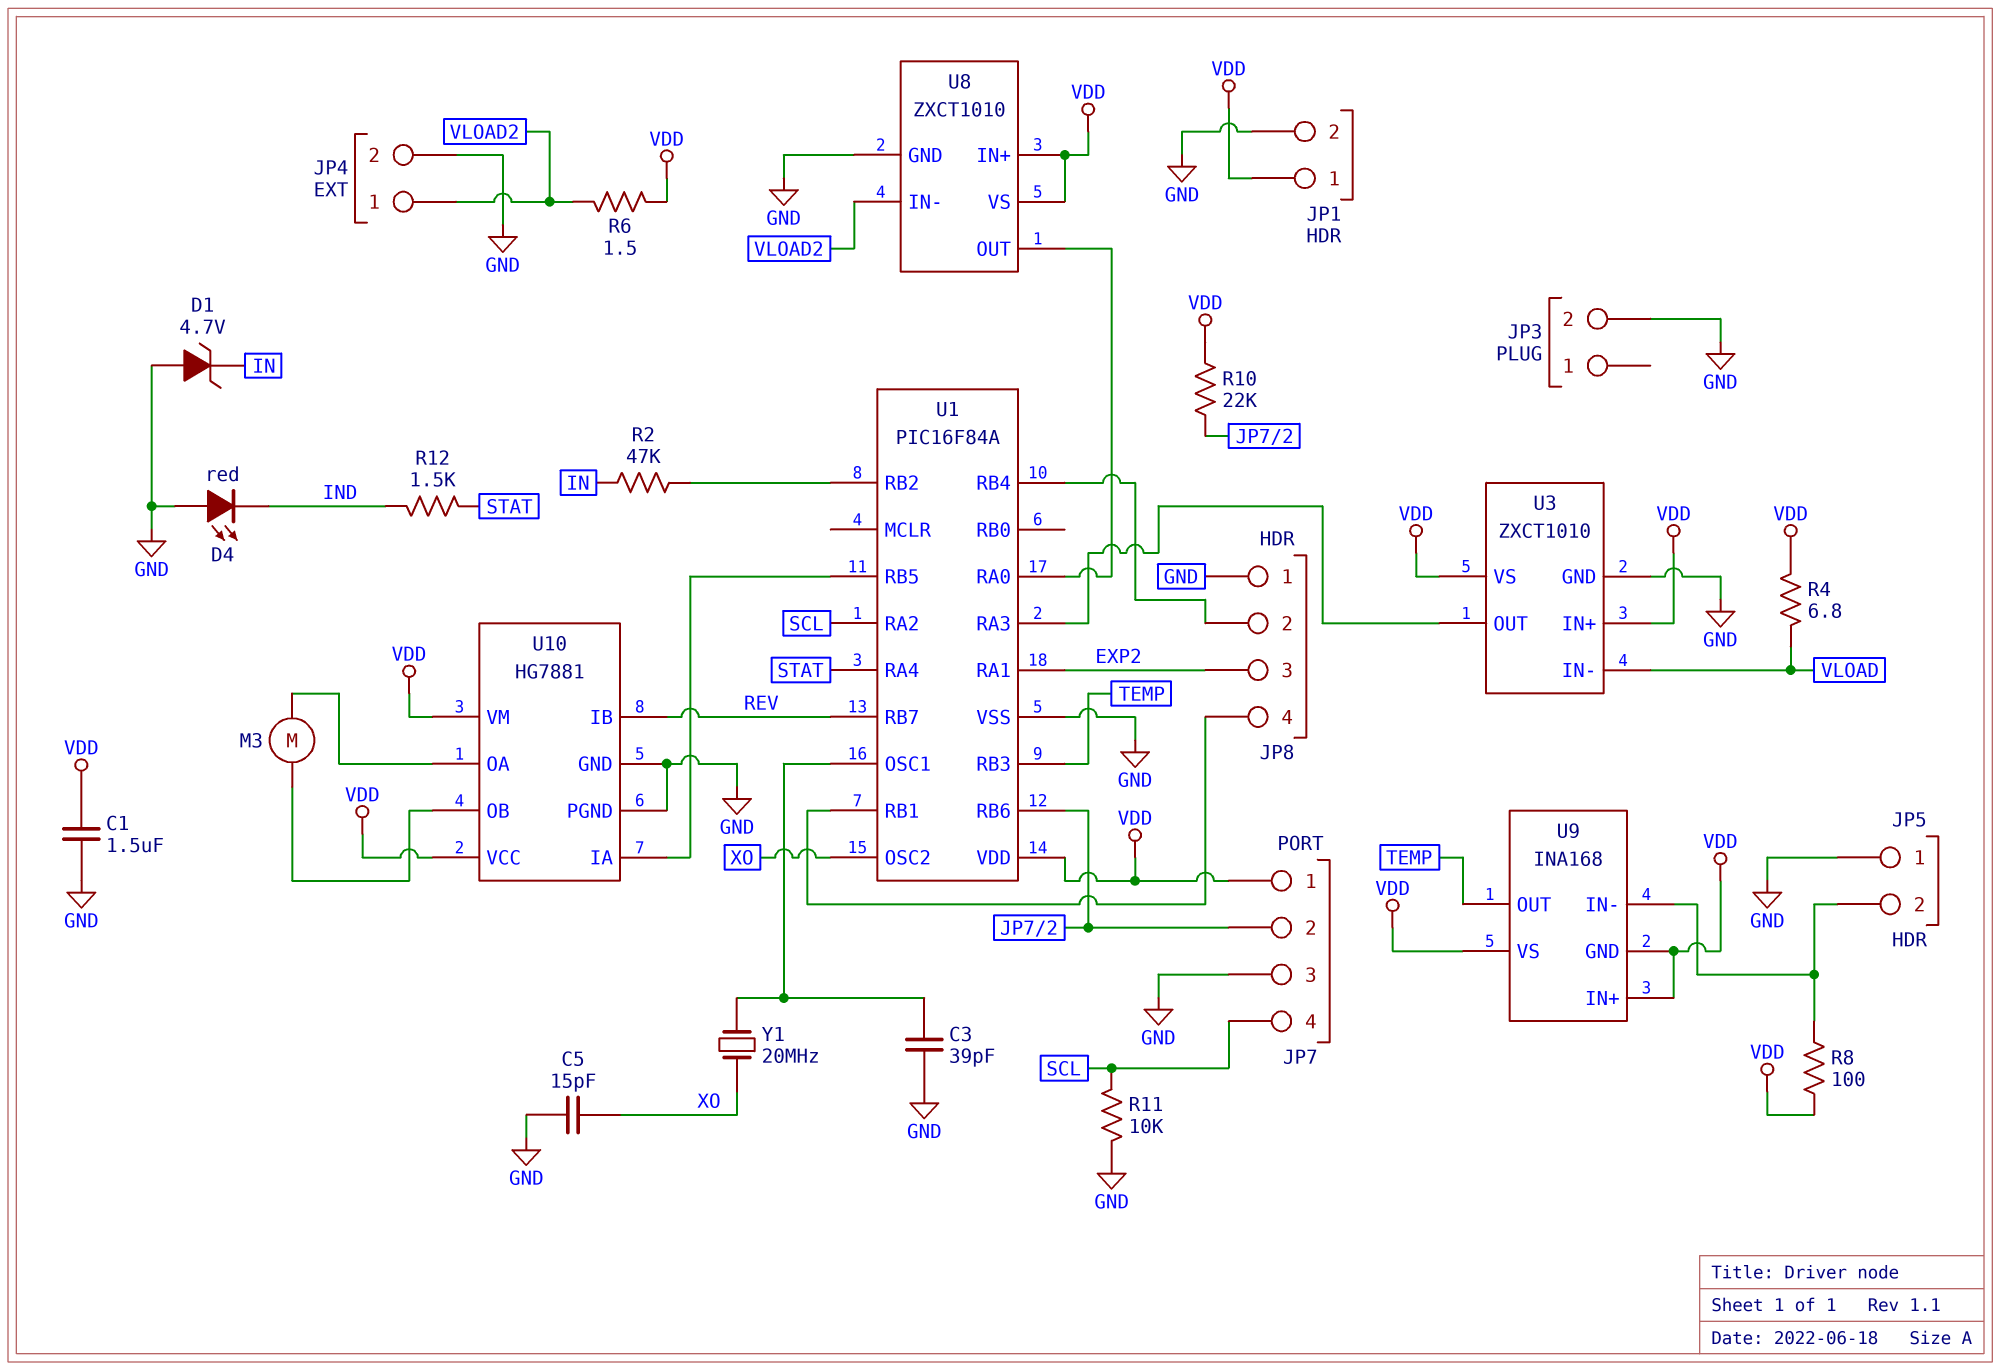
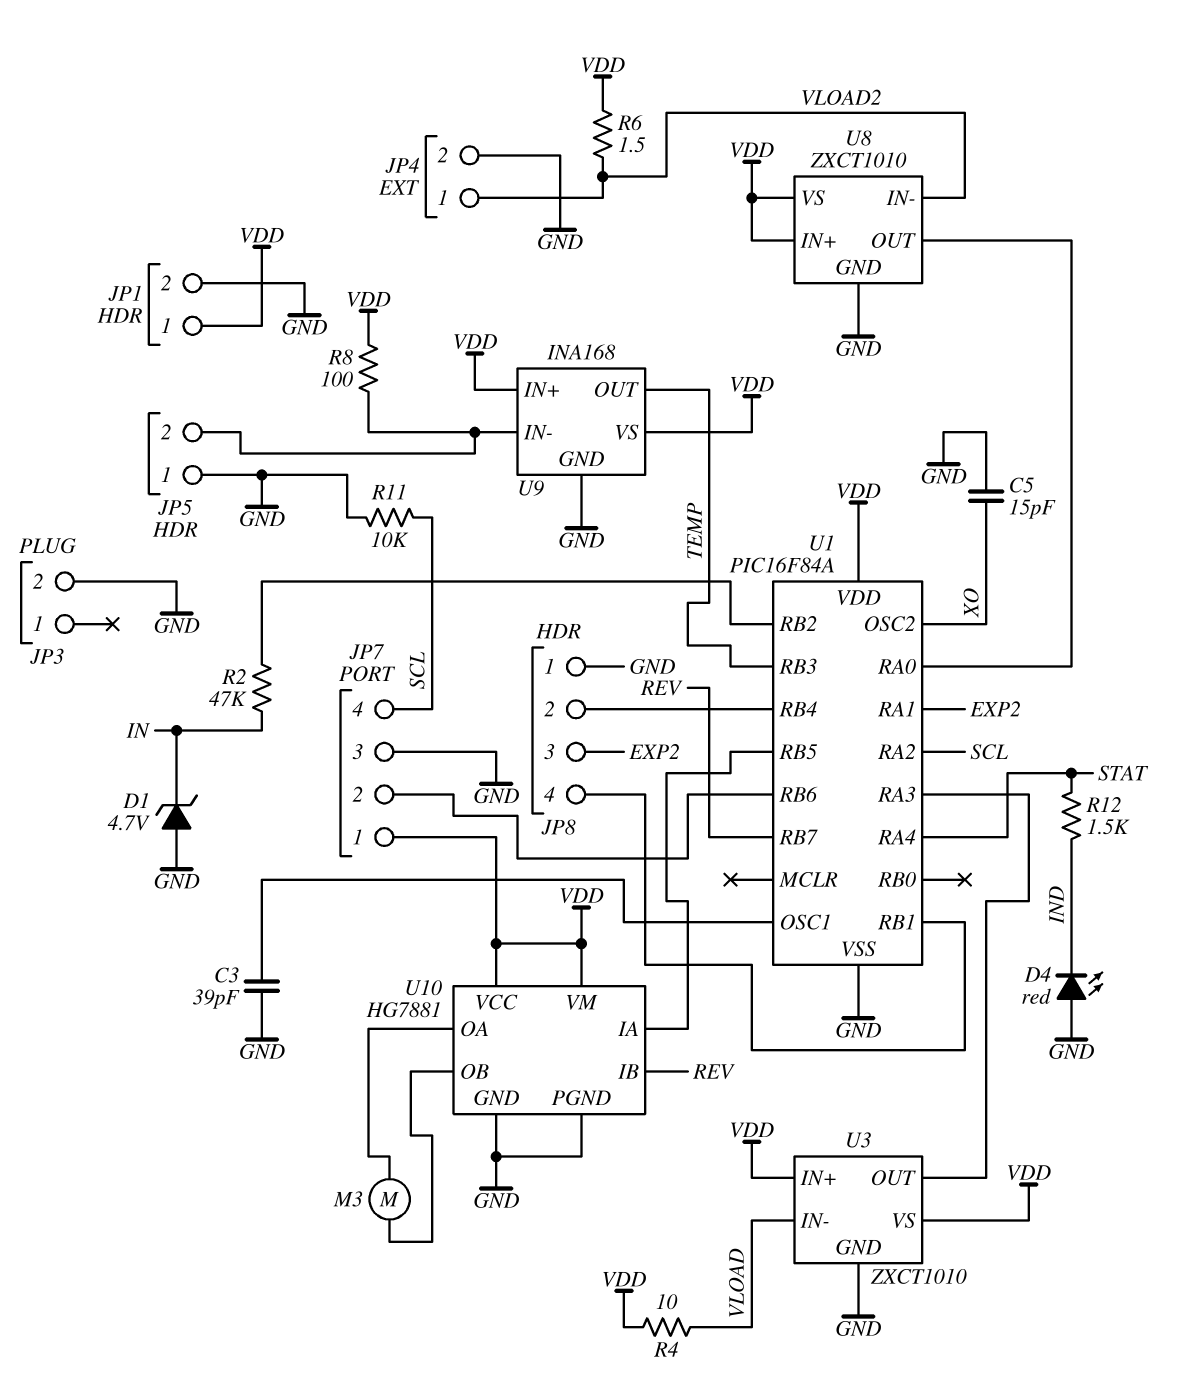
C1: 1.5uF (GND, VDD) -> none
R4: 6.8 (VDD, VLOAD) -> 10 (VDD, VLOAD)
R10: 22k (JP7/2, VDD) -> none
U9 pin GND: VDD -> GND
Y1: 20MHz (U1/OSC1, XO) -> none

